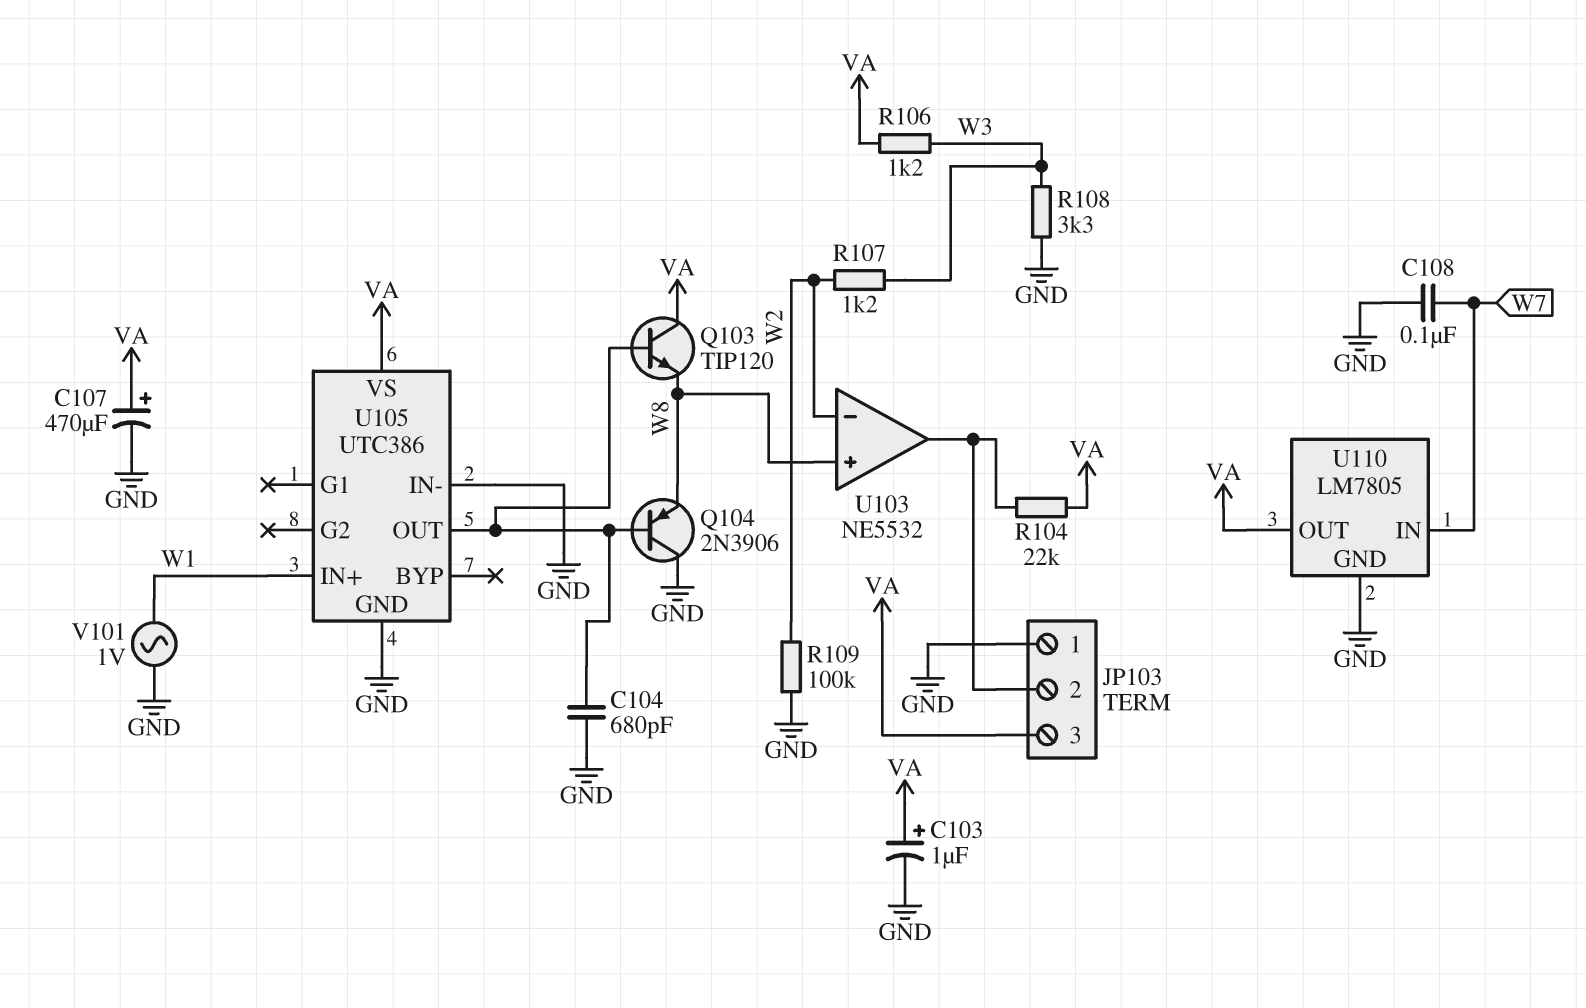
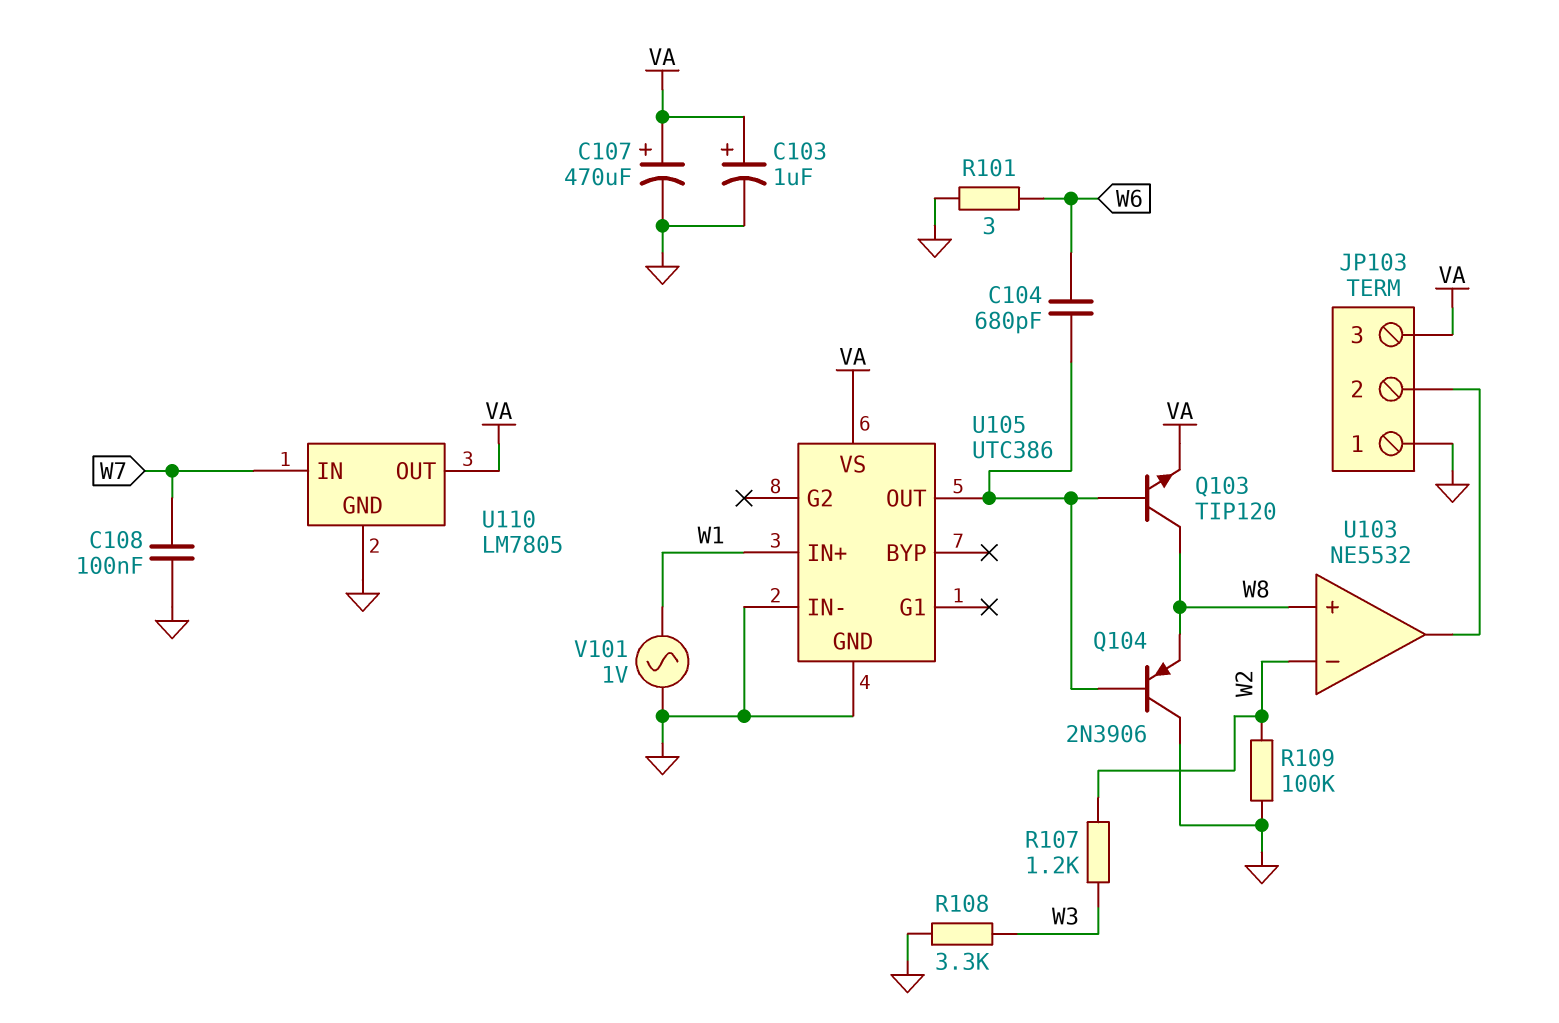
C104: 680pF (GND, U105/OUT) -> 680pF (U105/OUT, W6)
Q103: NPN TIP120 (B U105/OUT, C VA, E W8) -> NPN TIP120 (B U105/OUT, C W8, E VA)
R101: none -> 3 (GND, W6)
R104: 22k (JP103/2, VA) -> none
R106: 1.2k (VA, W3) -> none

